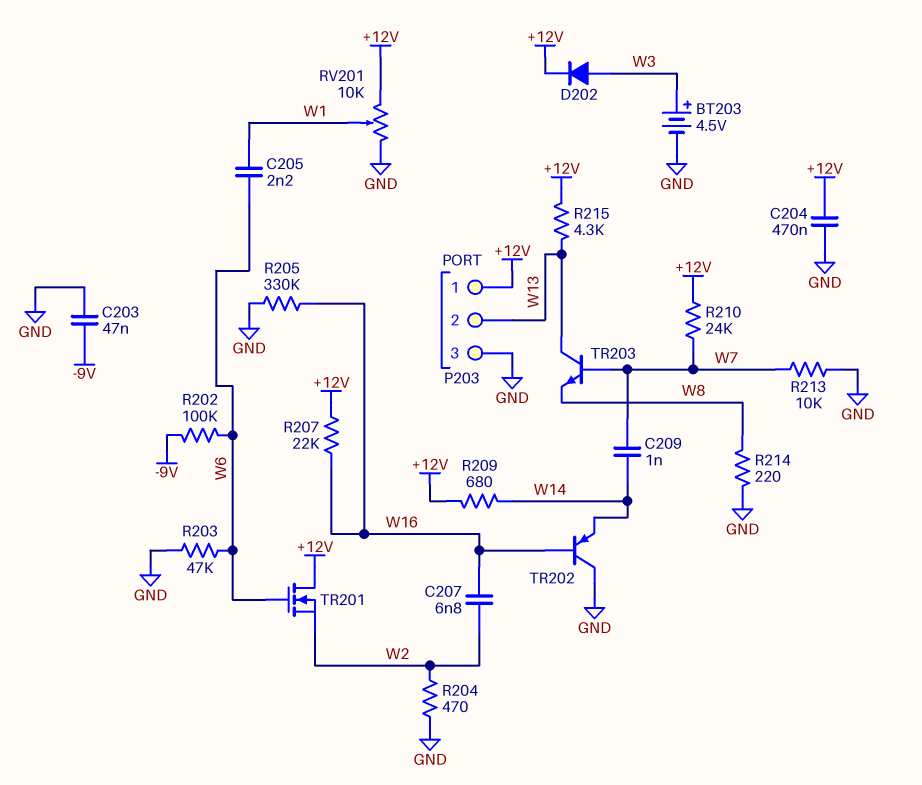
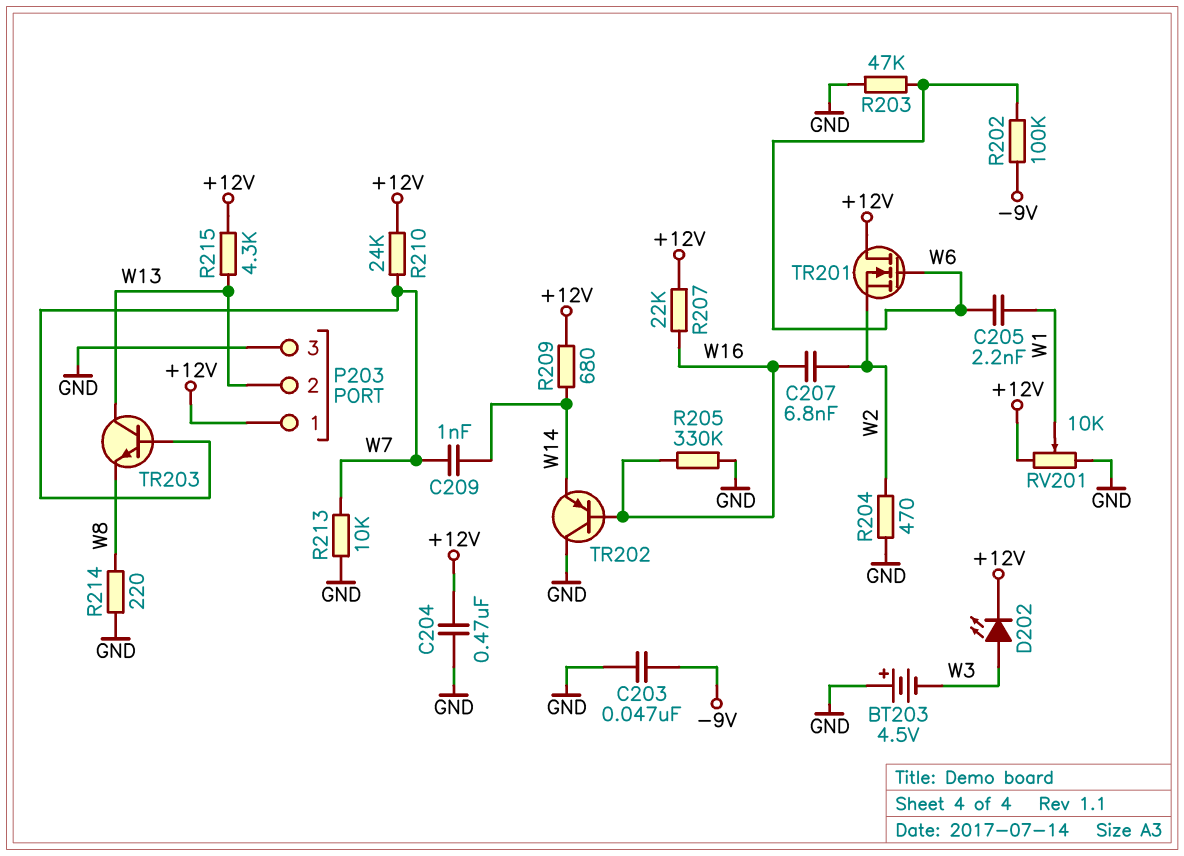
BT203: 4.5V (plus W3, minus GND) -> 4.5V (plus GND, minus W3)
D202: diode (A W3, K +12V) -> LED (A W3, K +12V)

